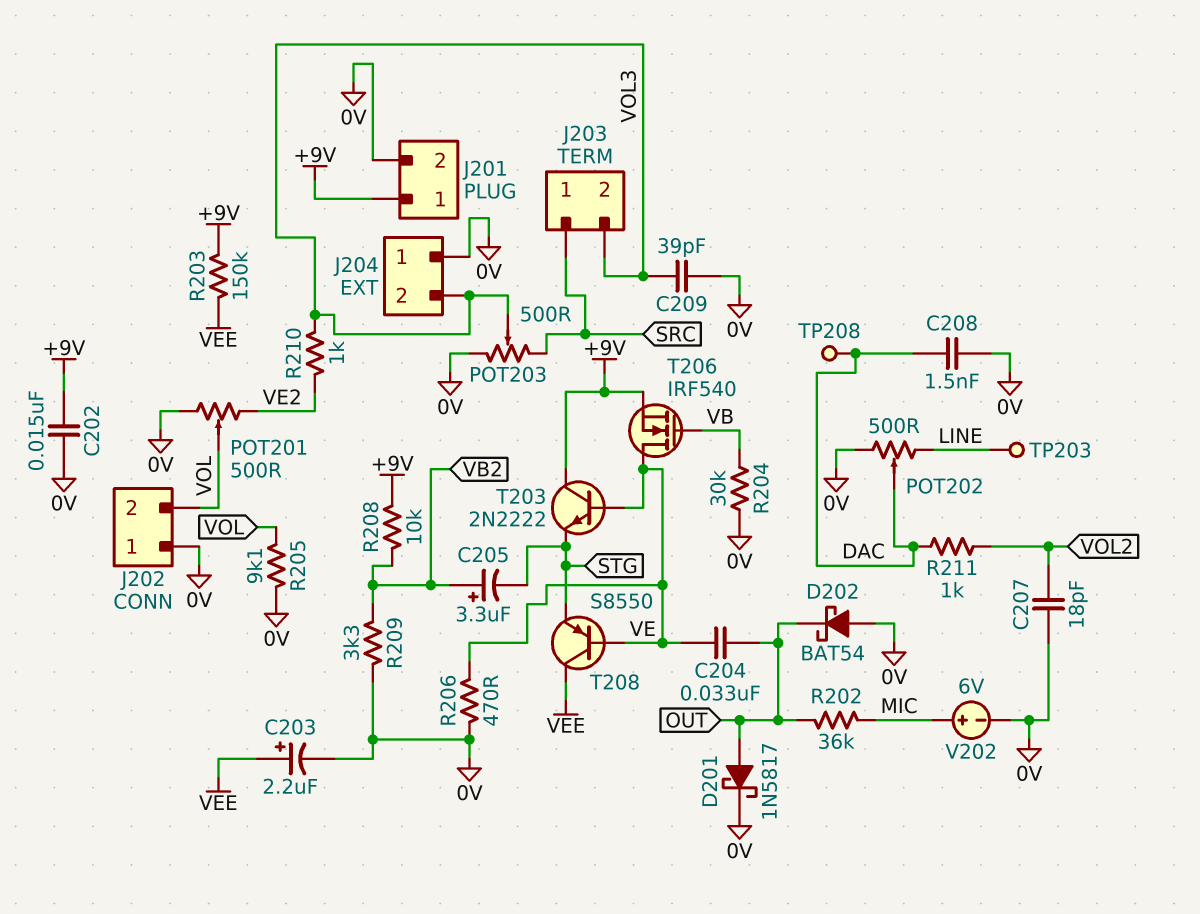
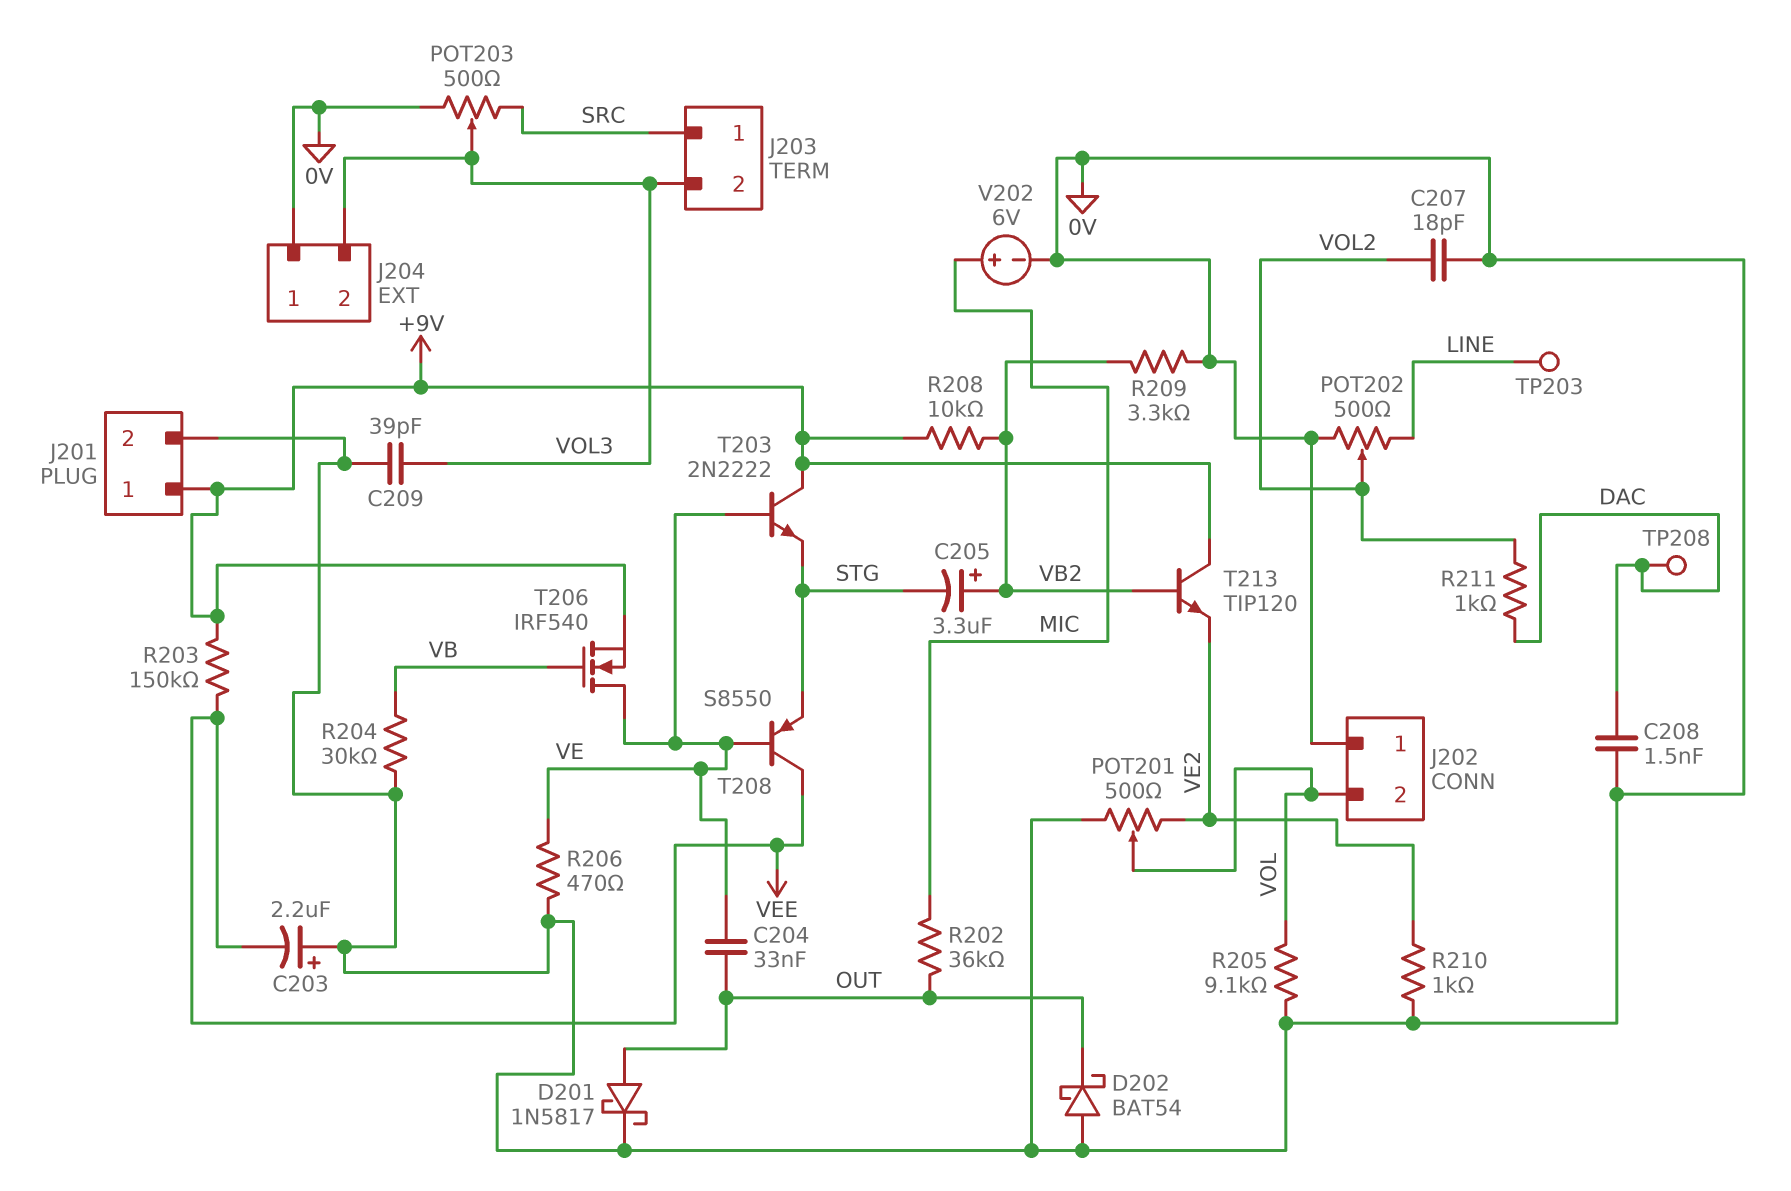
C202: 15nF (+9V, 0V) -> none
C203: 2.2uF (plus VEE, minus 0V) -> 2.2uF (plus 0V, minus VEE)
POT202: 500 (0V, LINE, wiper DAC) -> 500 (0V, LINE, wiper VOL2)
R210: 1k (VE2, VOL3) -> 1k (0V, VE2)
T213: none -> NPN TIP120 (B VB2, C +9V, E VE2)

